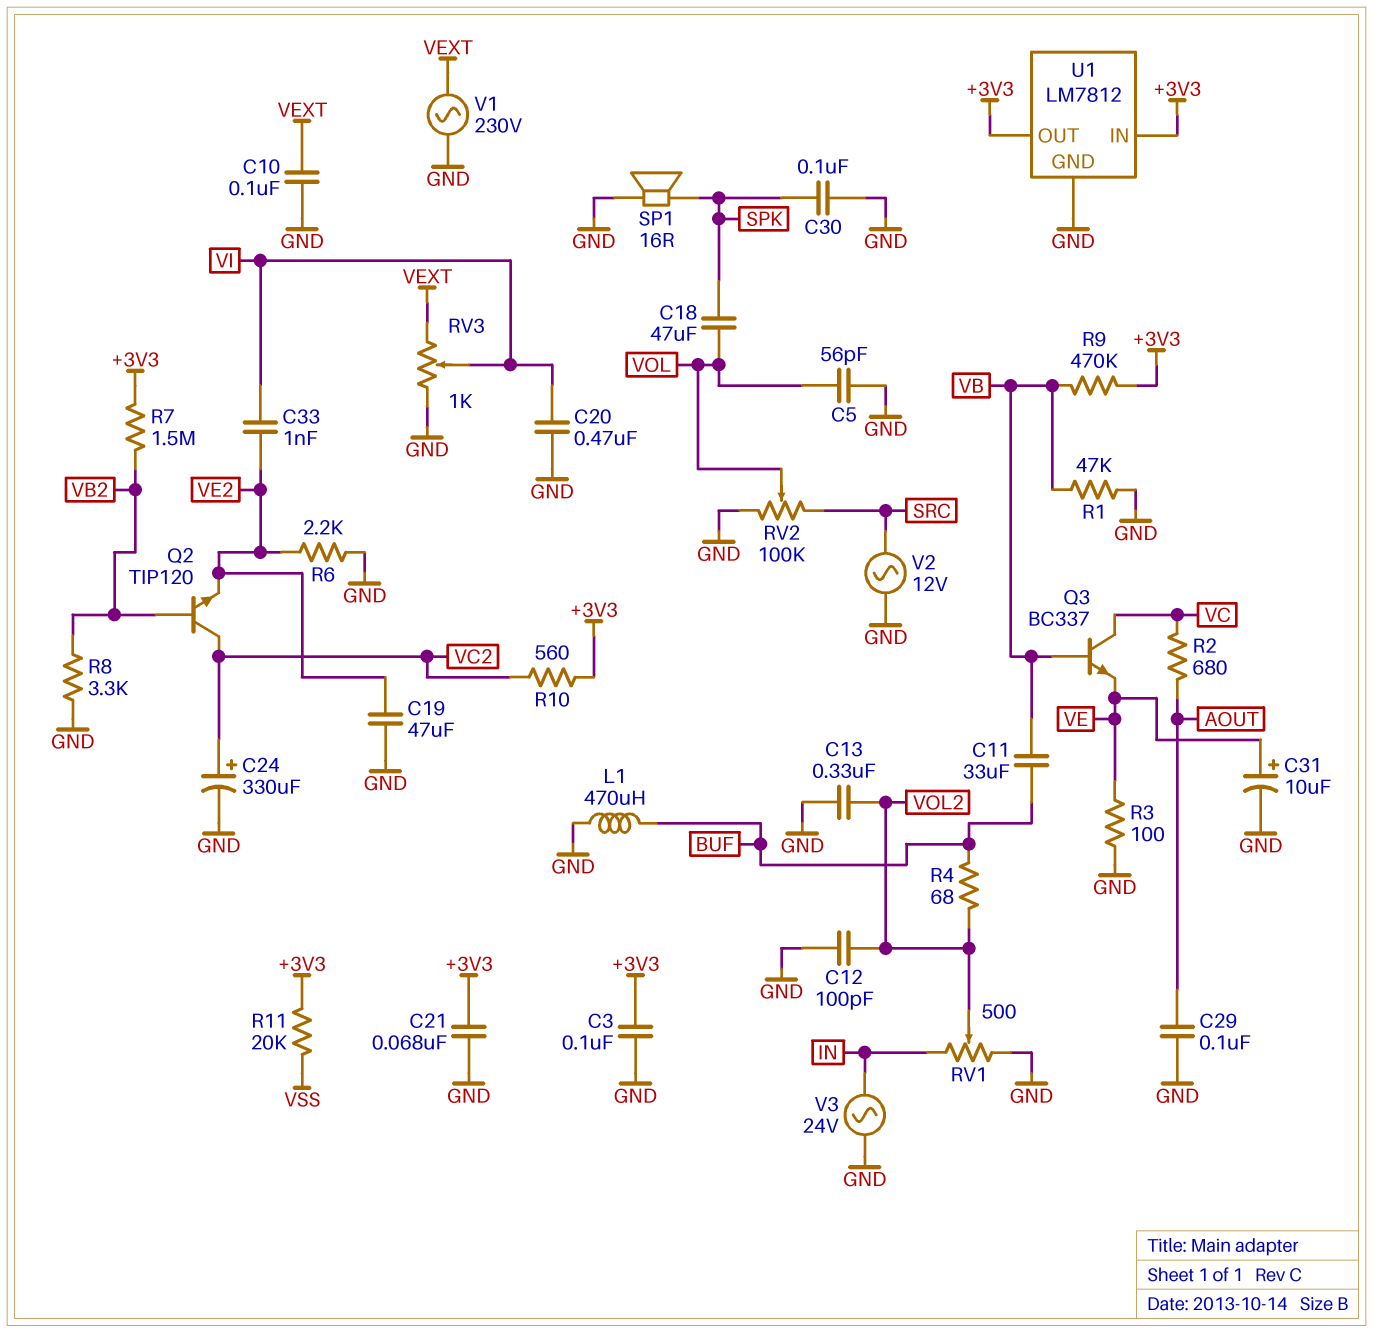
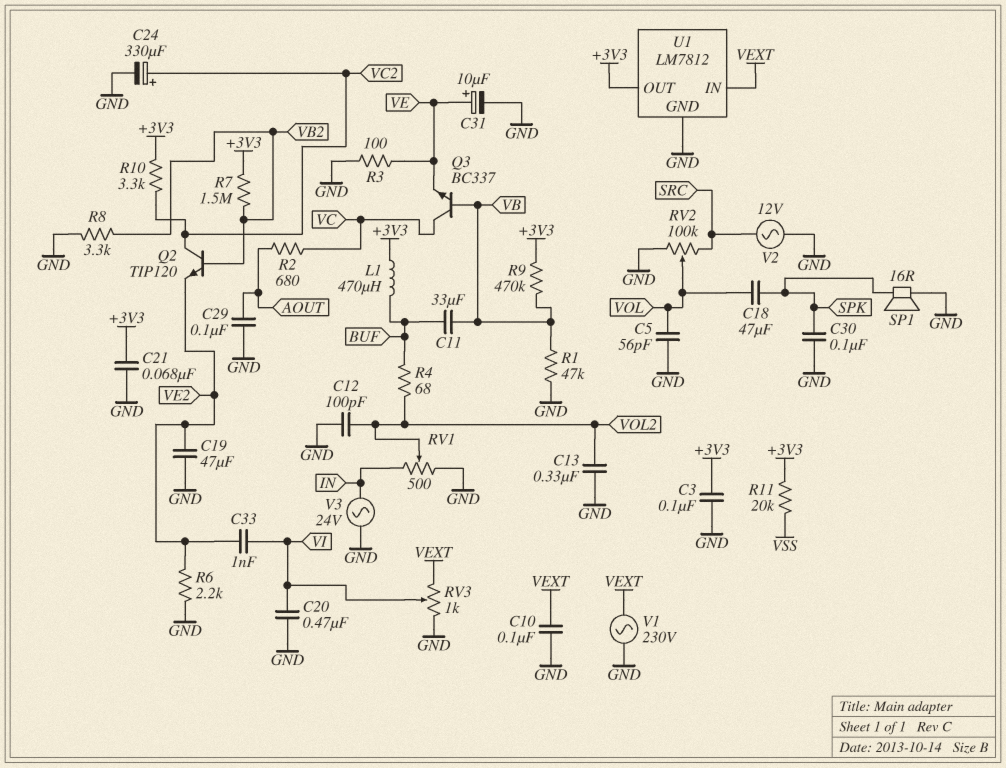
L1: 470uH (BUF, GND) -> 470uH (+3V3, BUF)
R10: 560 (+3V3, VC2) -> 3.3k (+3V3, VC2)
U1 pin IN: +3V3 -> VEXT

